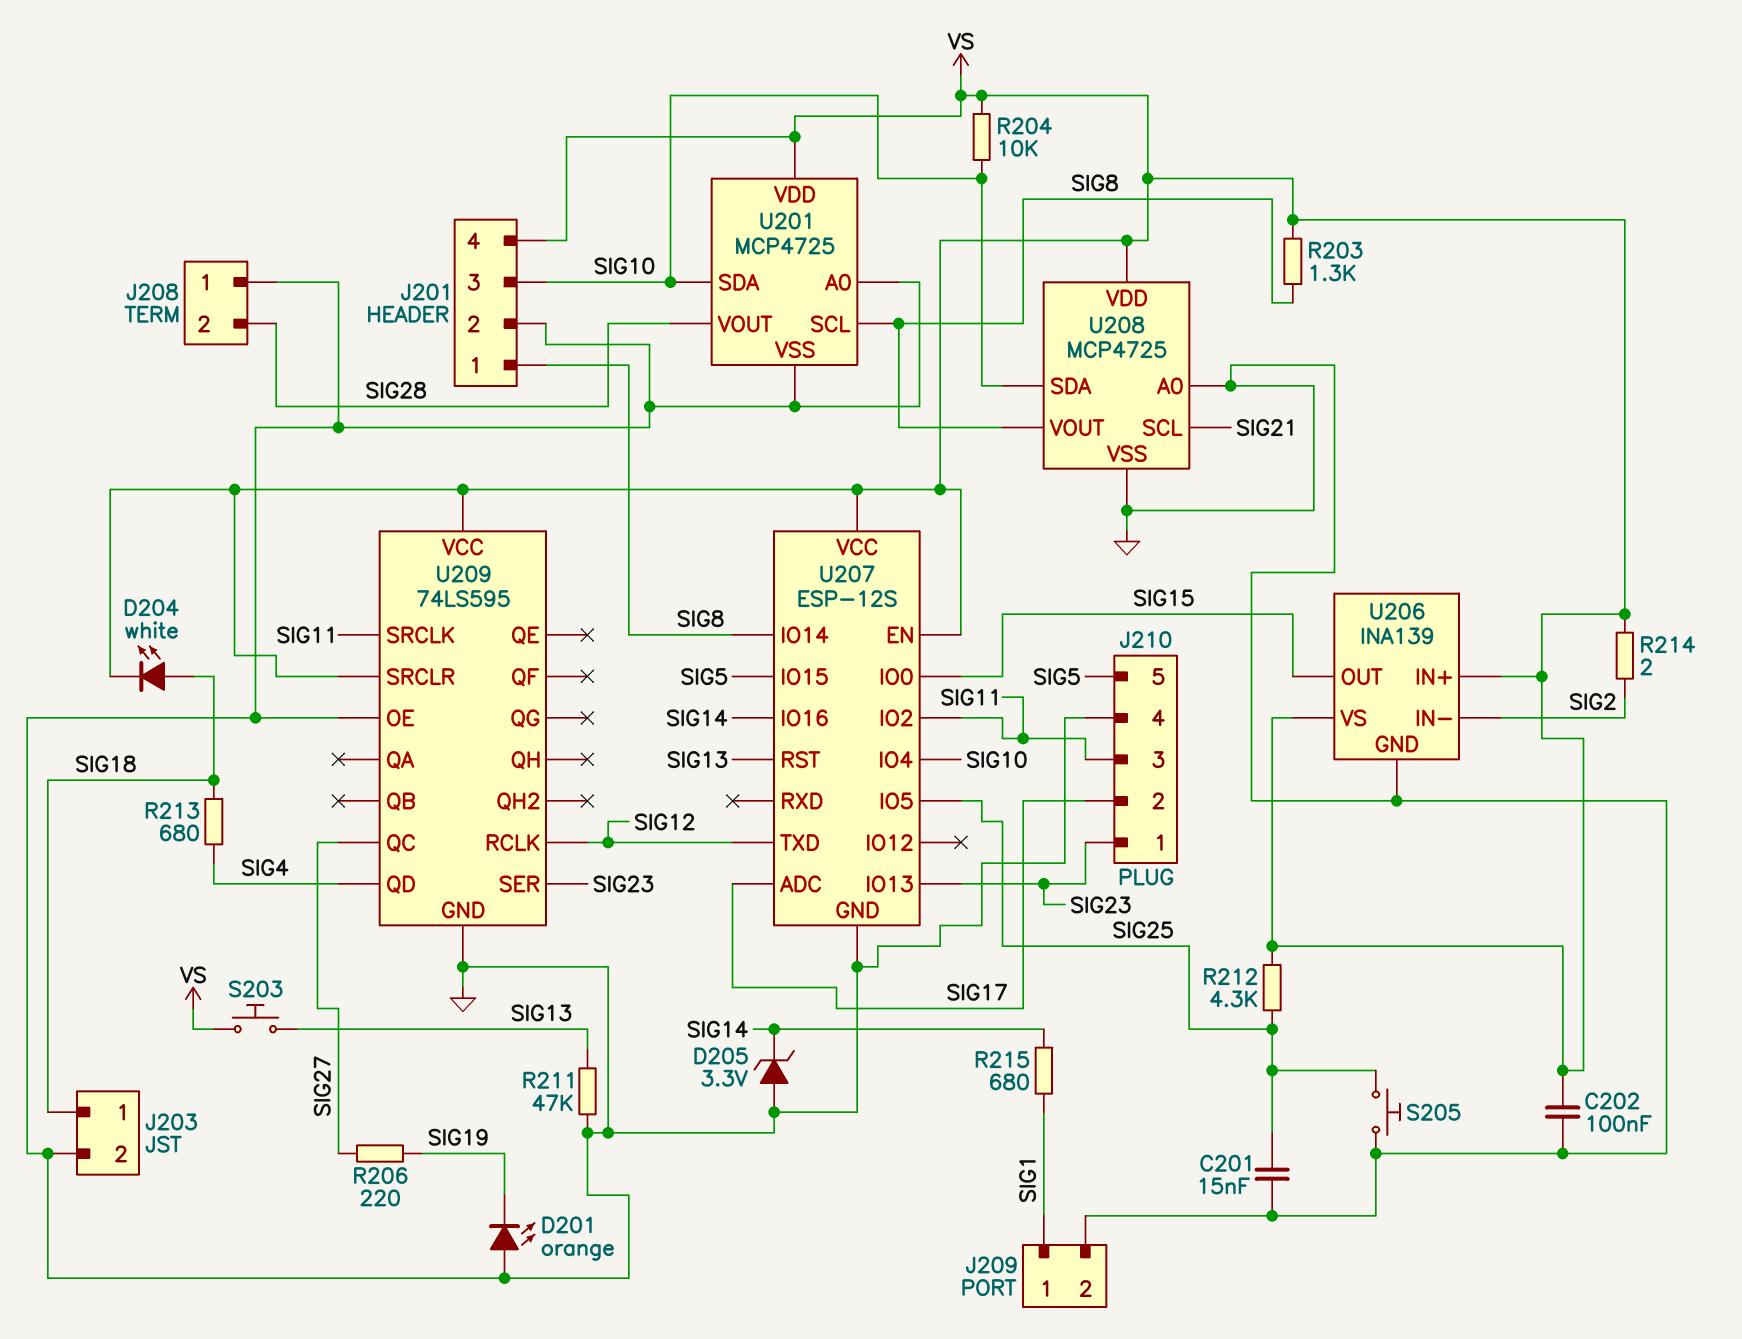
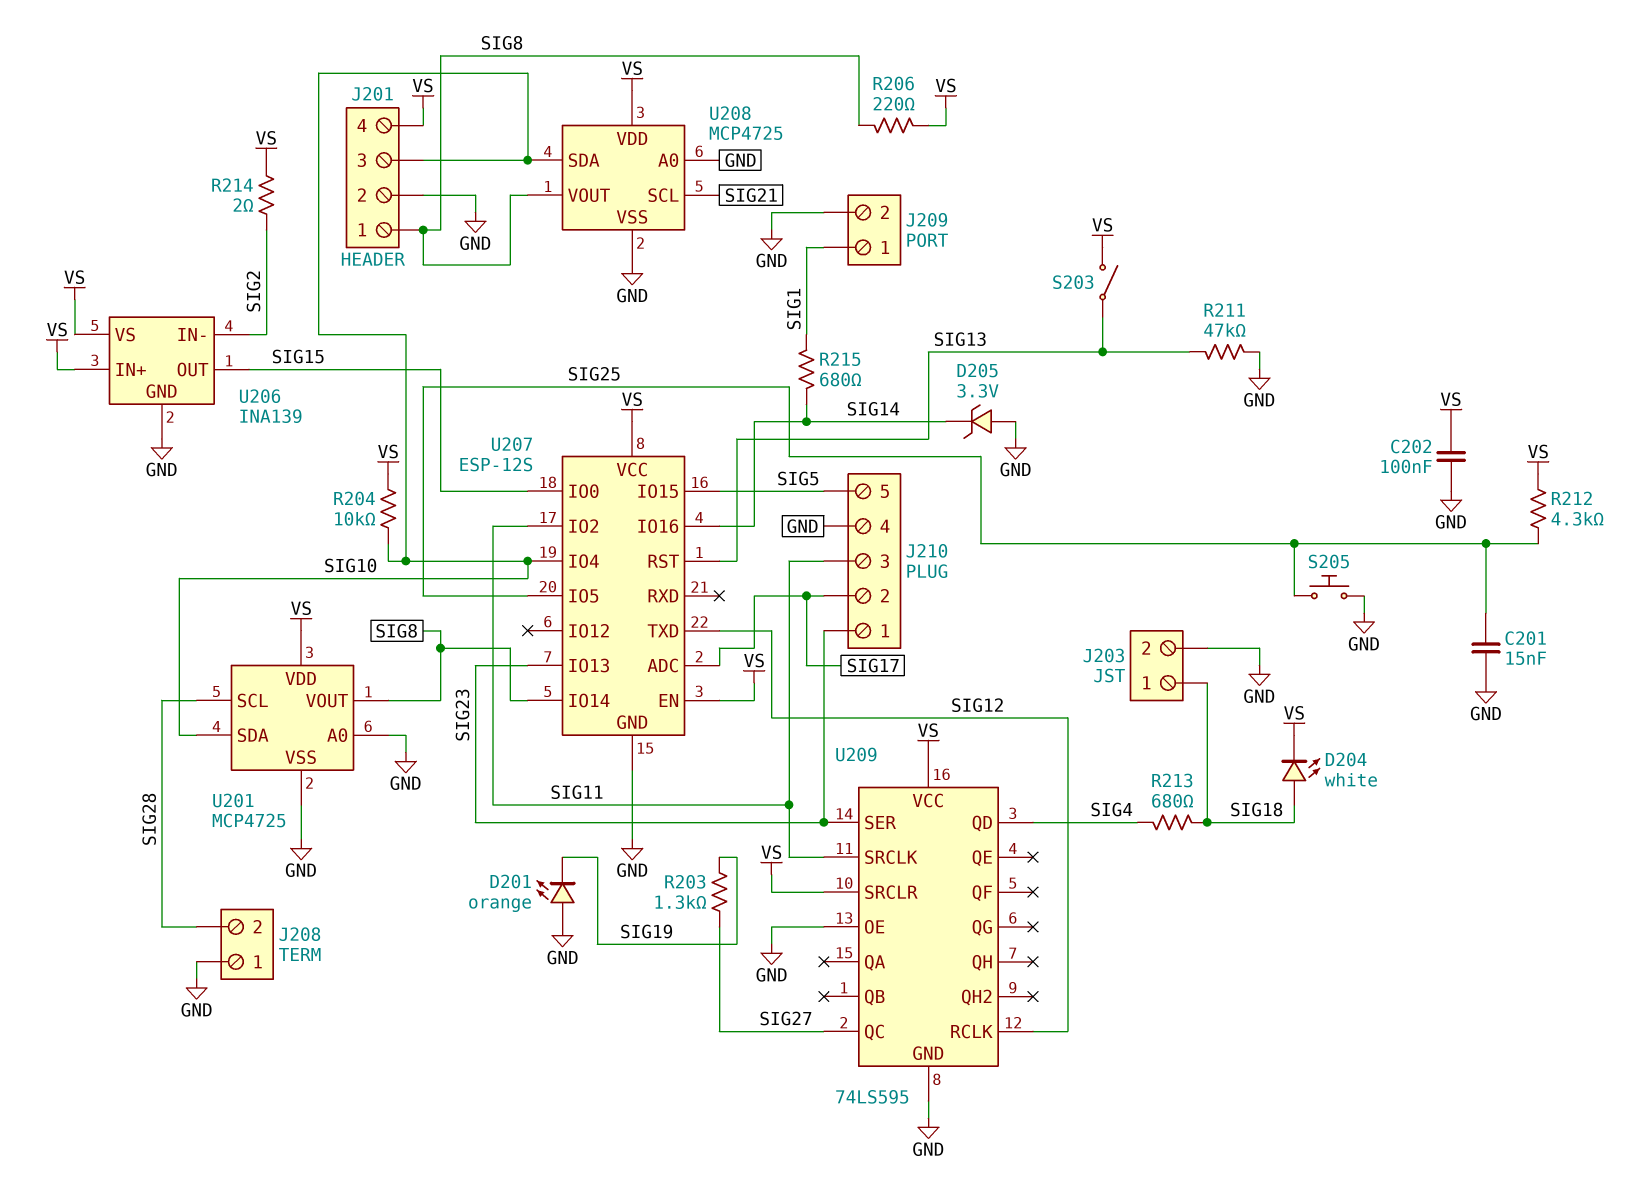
R203: 1.3k (SIG8, VS) -> 1.3k (SIG19, SIG27)
R206: 220 (SIG19, SIG27) -> 220 (SIG8, VS)
S203: button (SIG13, VS) -> switch (SIG13, VS)
U201 pin SCL: SIG8 -> SIG28
U201 pin VOUT: SIG28 -> SIG8

